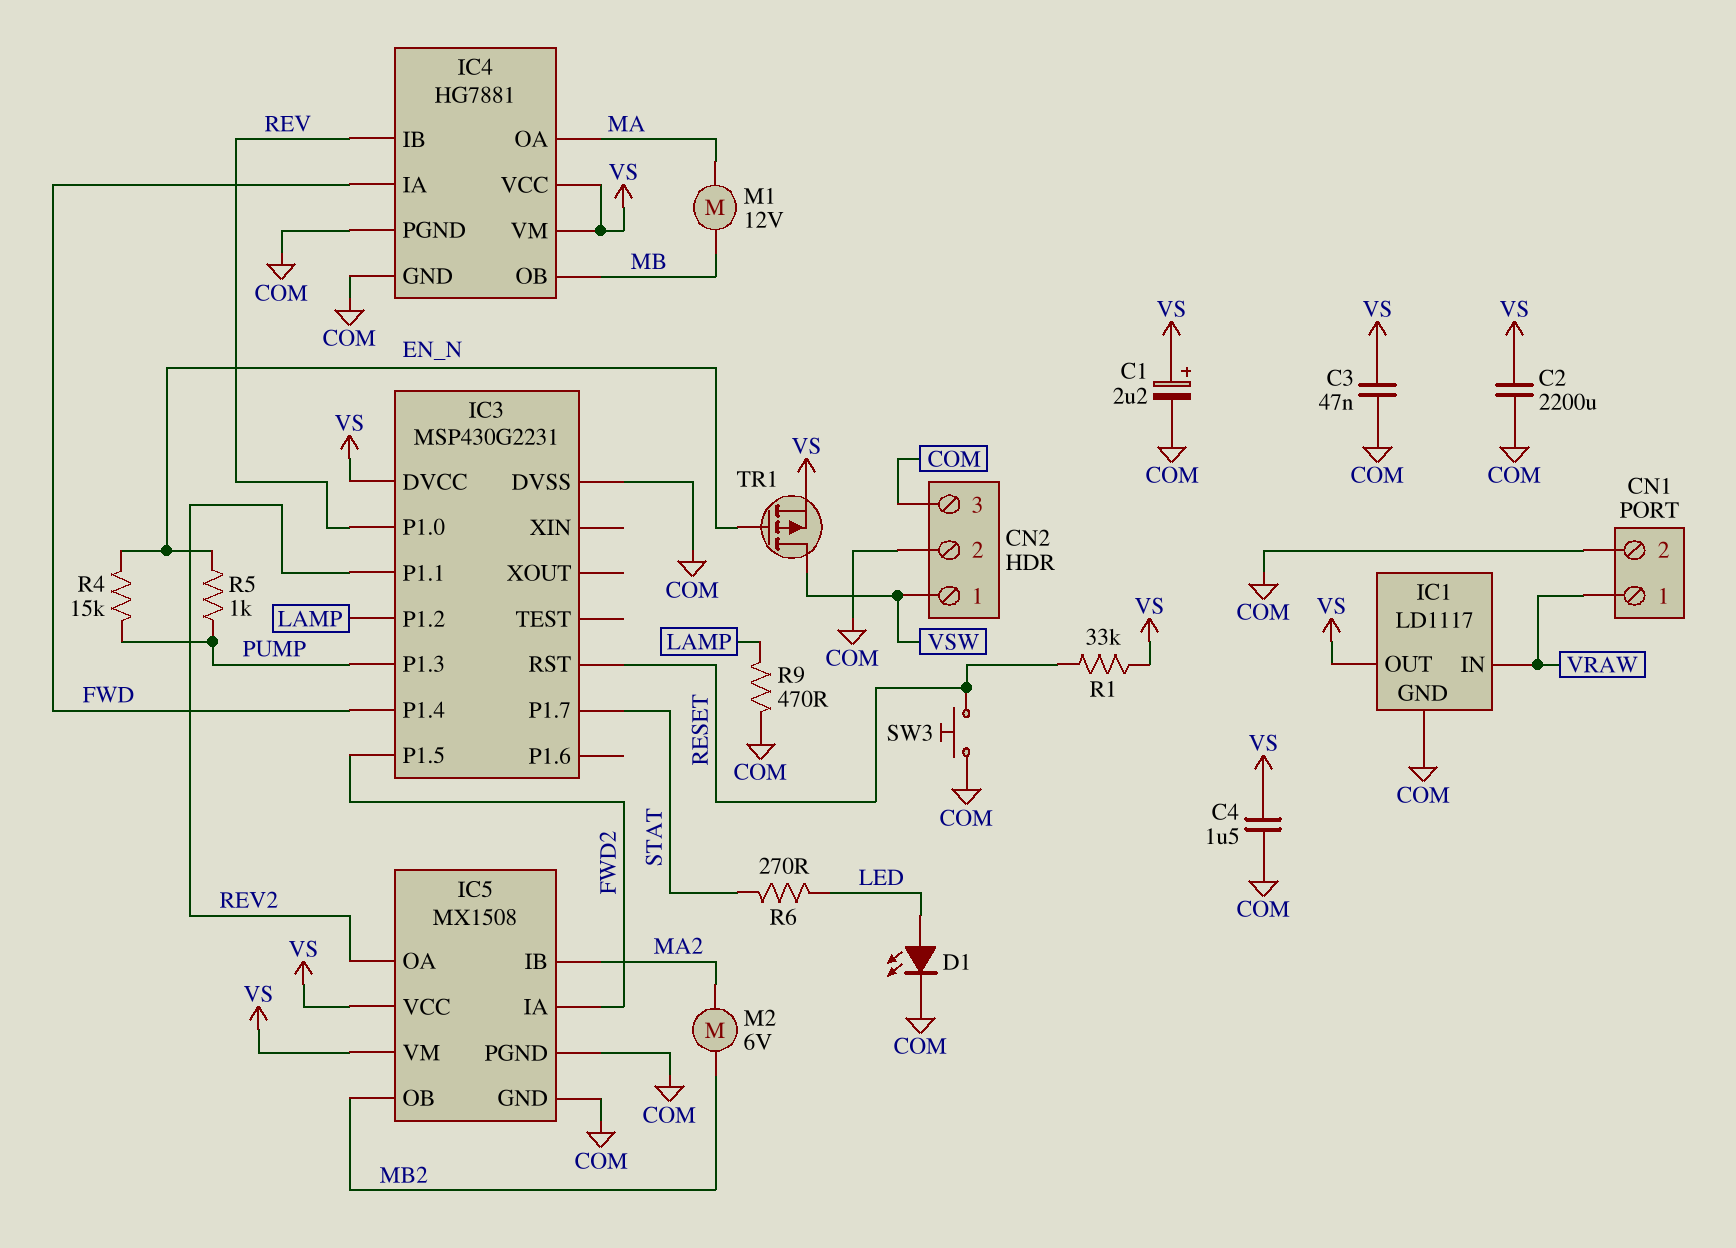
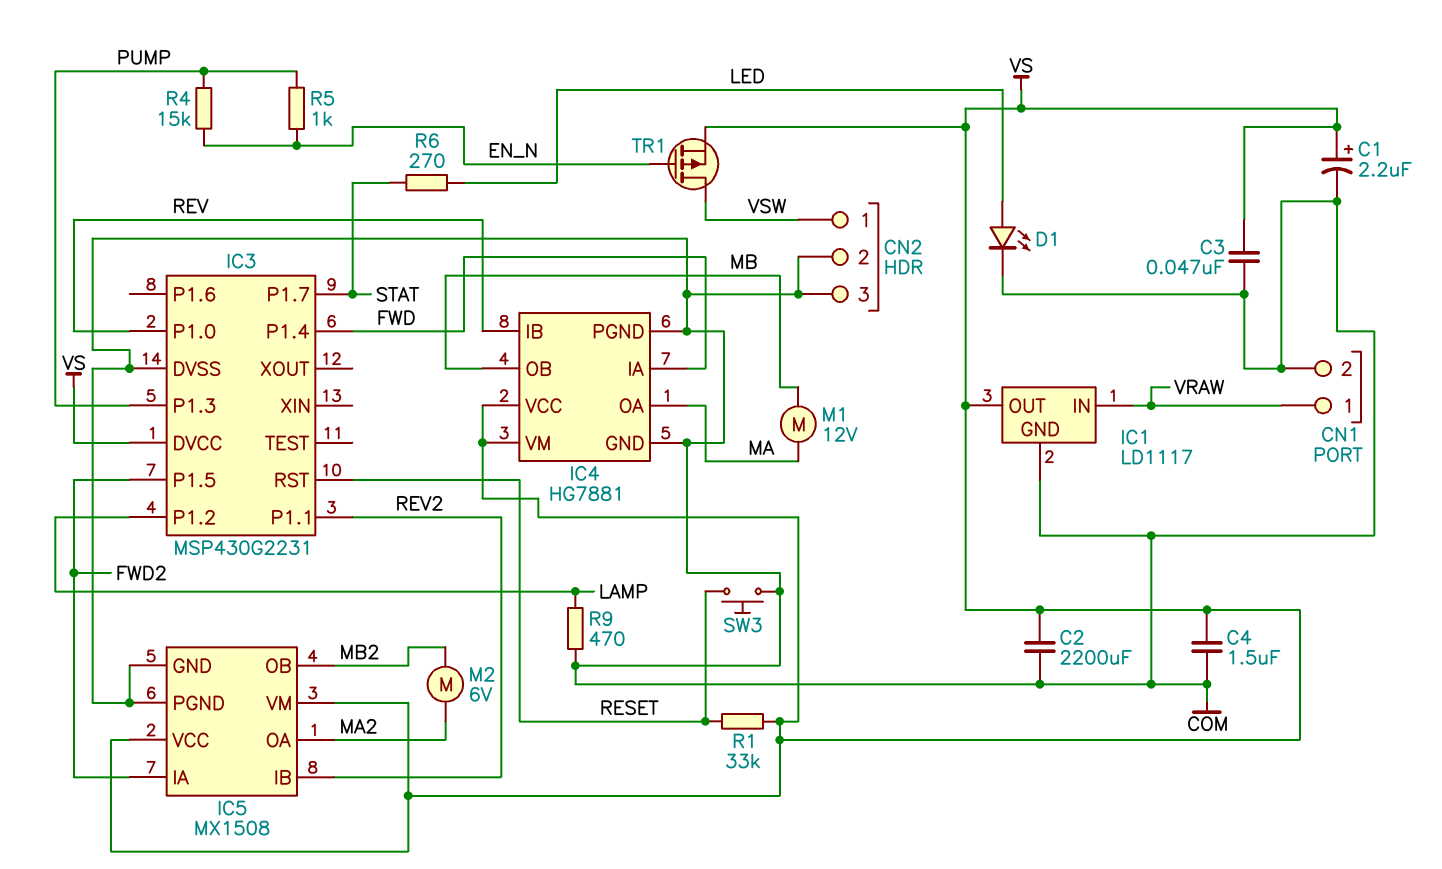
IC5 pin IB: MA2 -> REV2
IC5 pin OA: REV2 -> MA2

